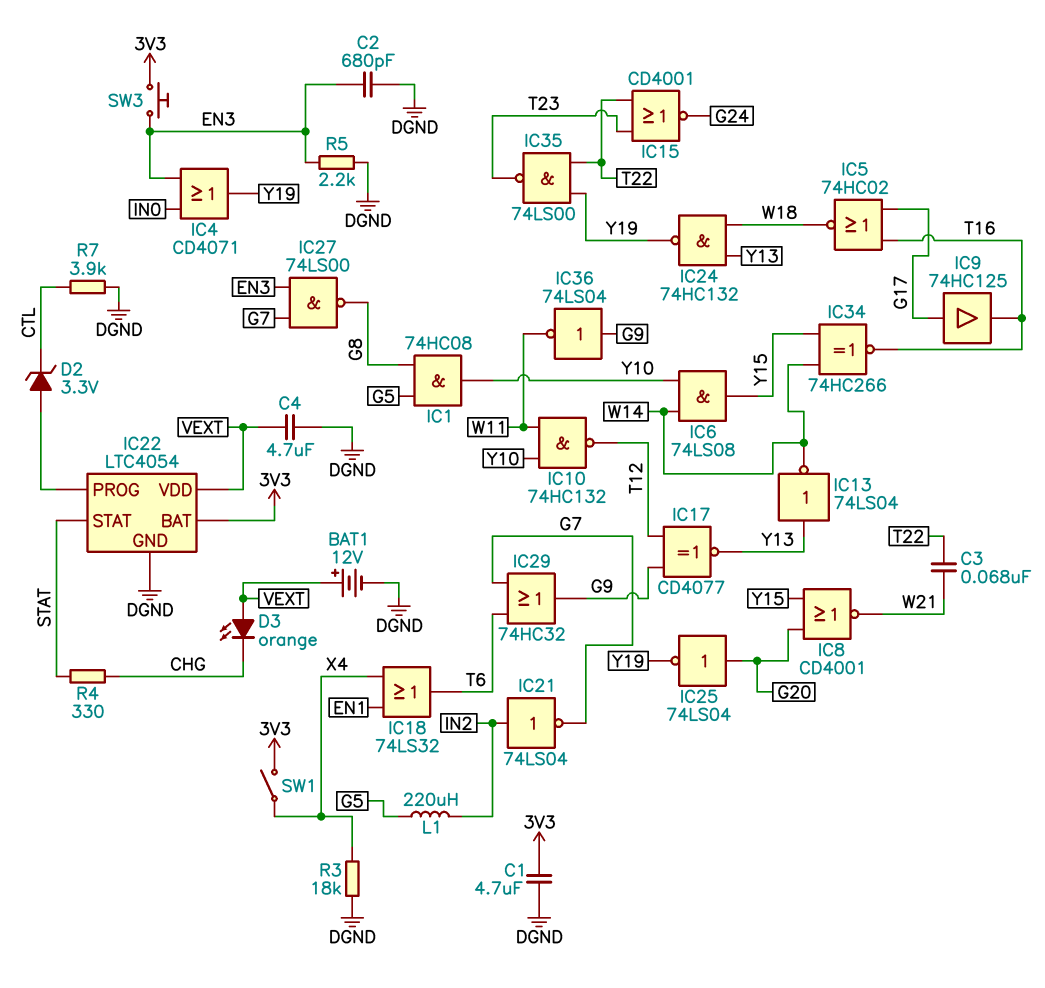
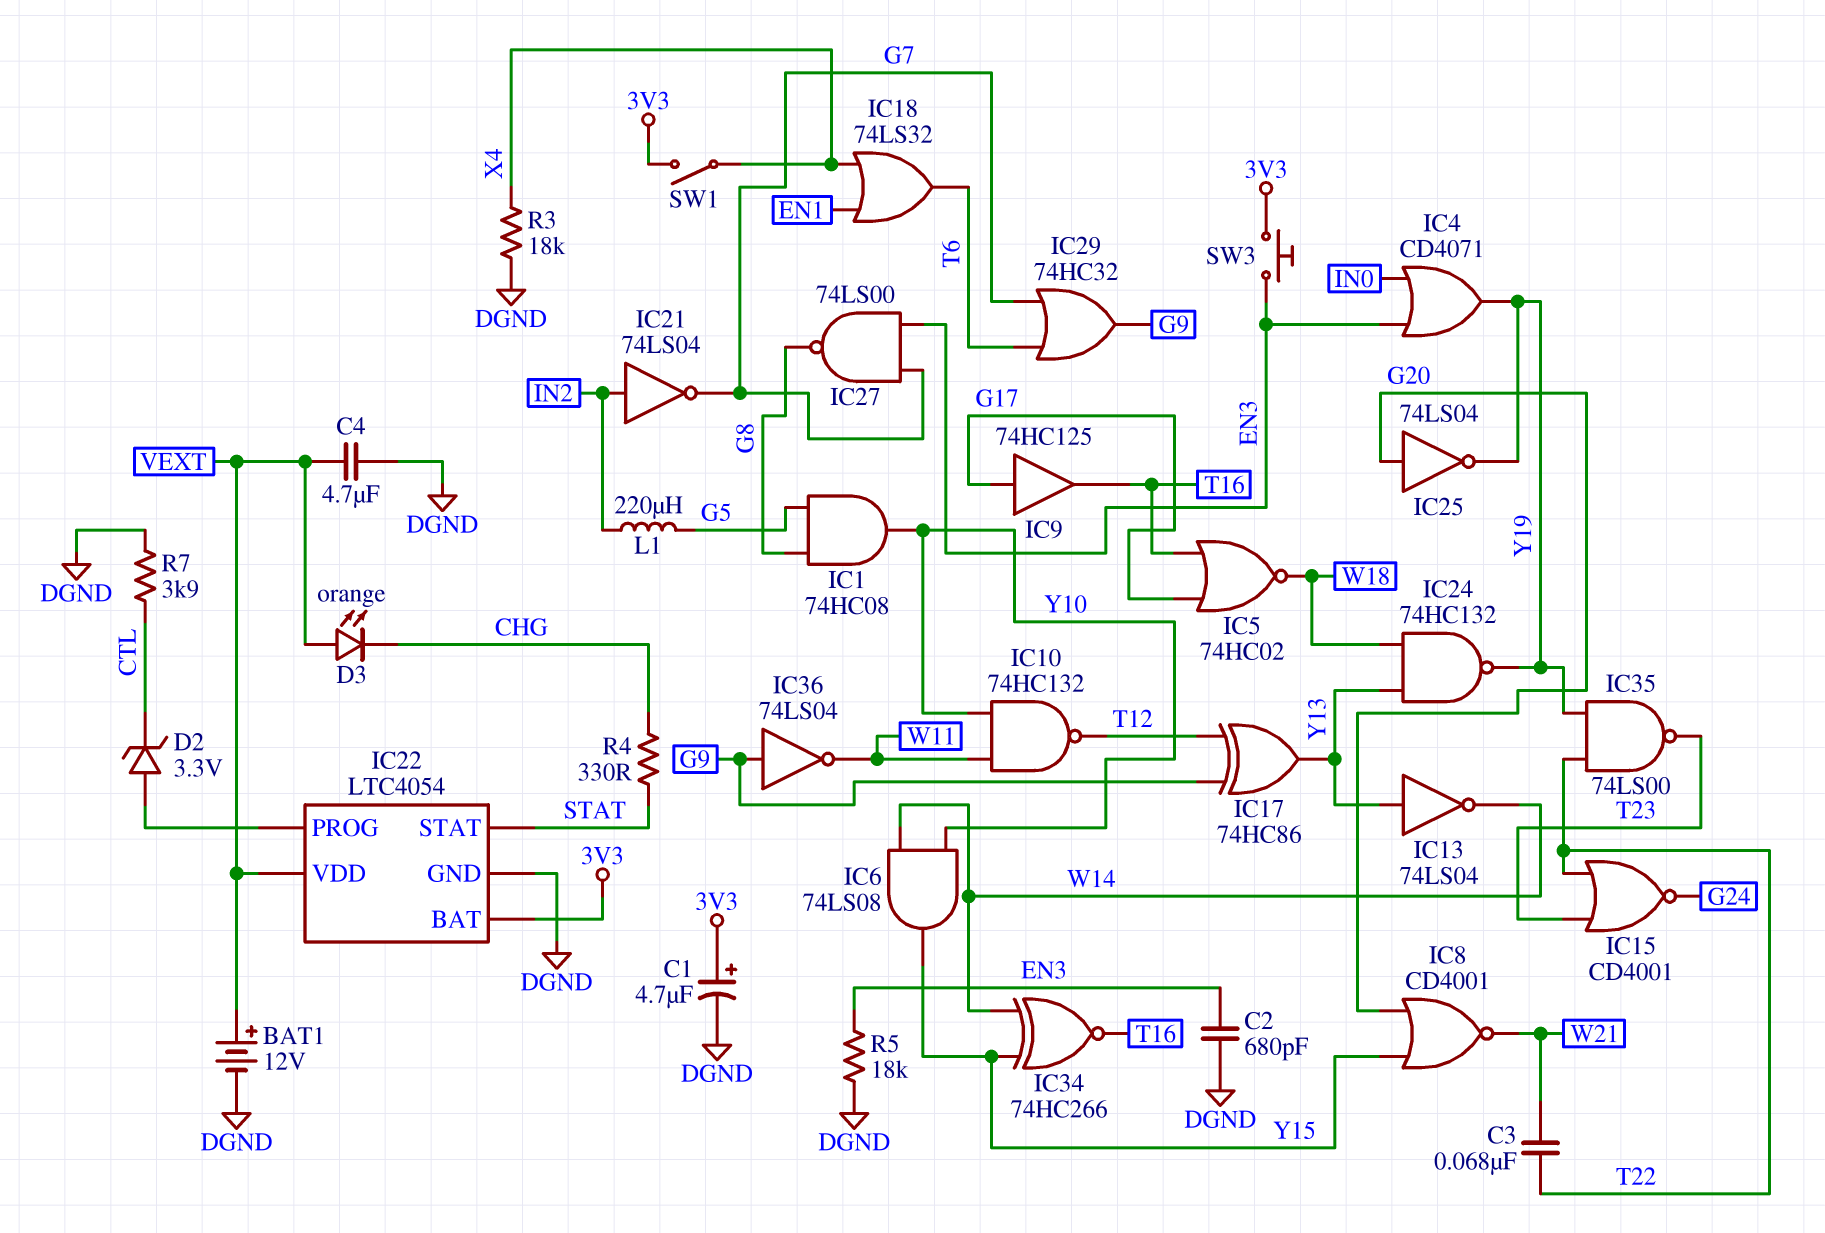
C1: 4.7uF (3V3, DGND) -> 4.7uF (plus 3V3, minus DGND)
IC17: XNOR CD4077 (in G9, in T12, out Y13) -> XOR 74HC86 (in G9, in T12, out Y13)
R5: 2.2k (DGND, EN3) -> 18k (DGND, EN3)

